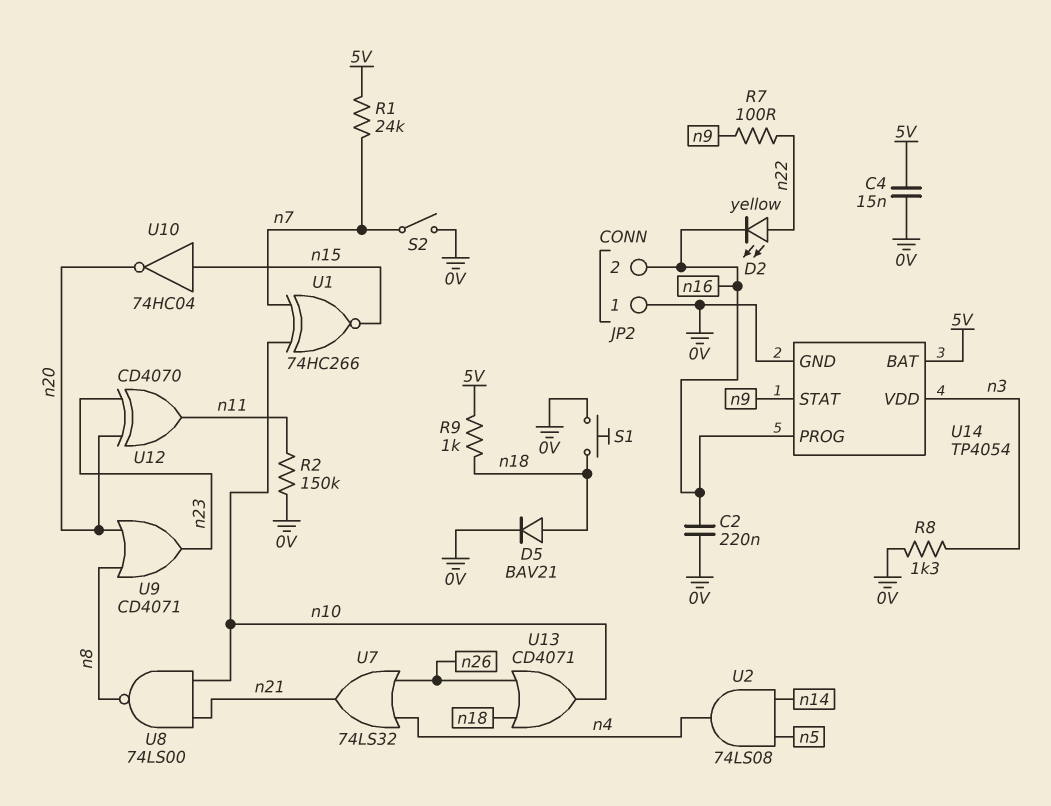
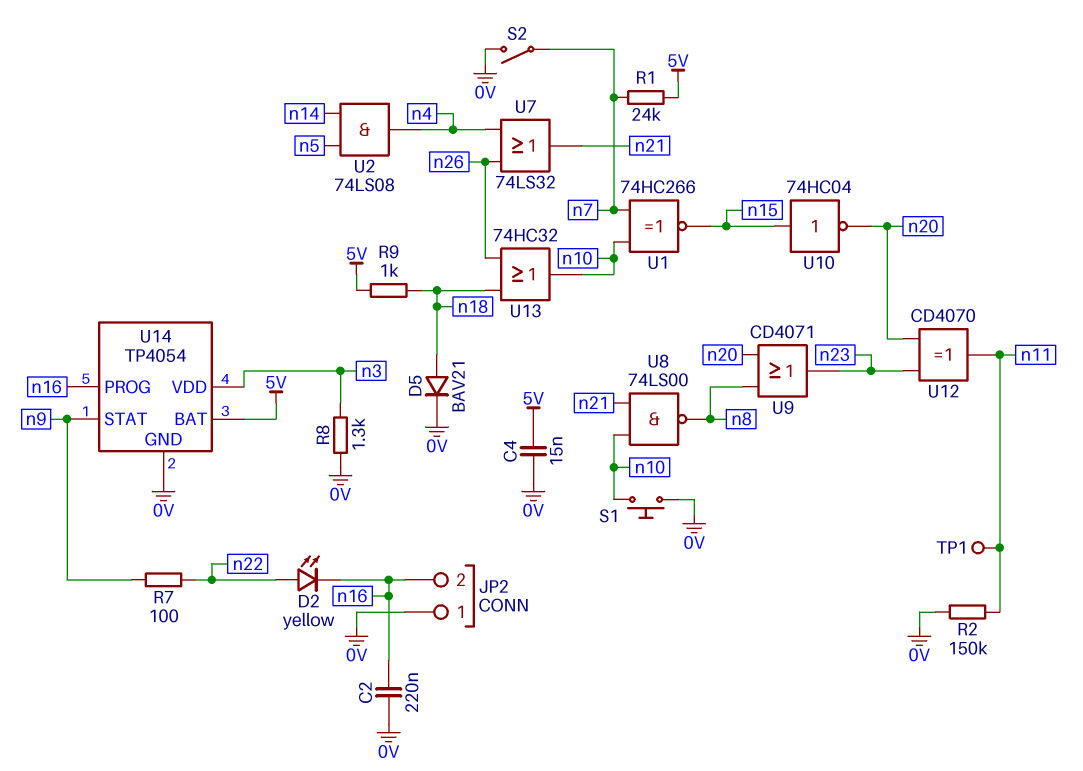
S1: button (0V, n18) -> button (0V, n10)
TP1: none -> test point (n11)
U13: OR CD4071 (in n18, in n26, out n10) -> OR 74HC32 (in n18, in n26, out n10)

